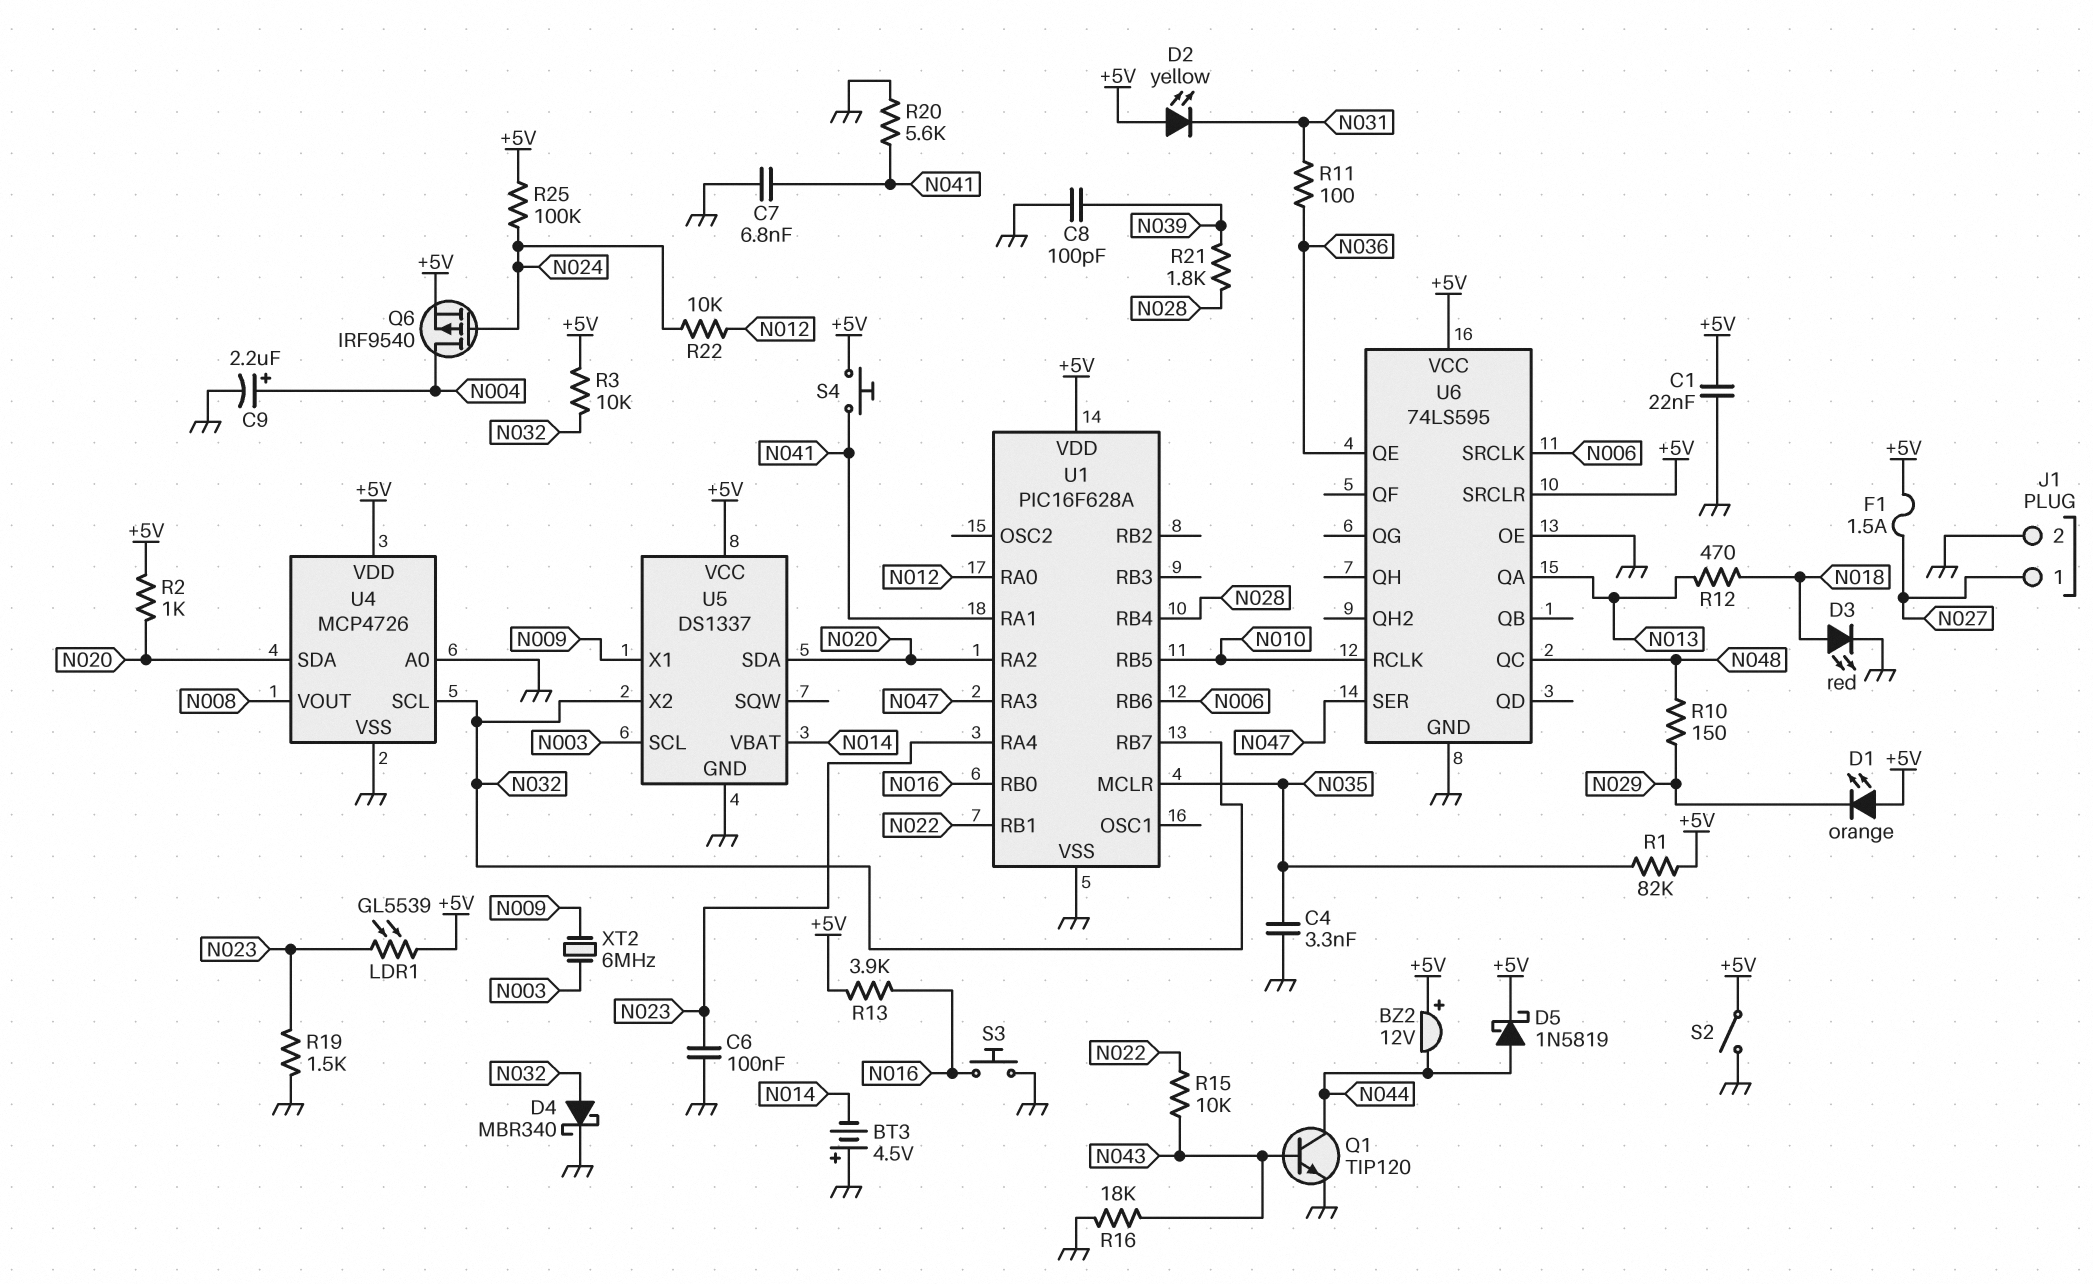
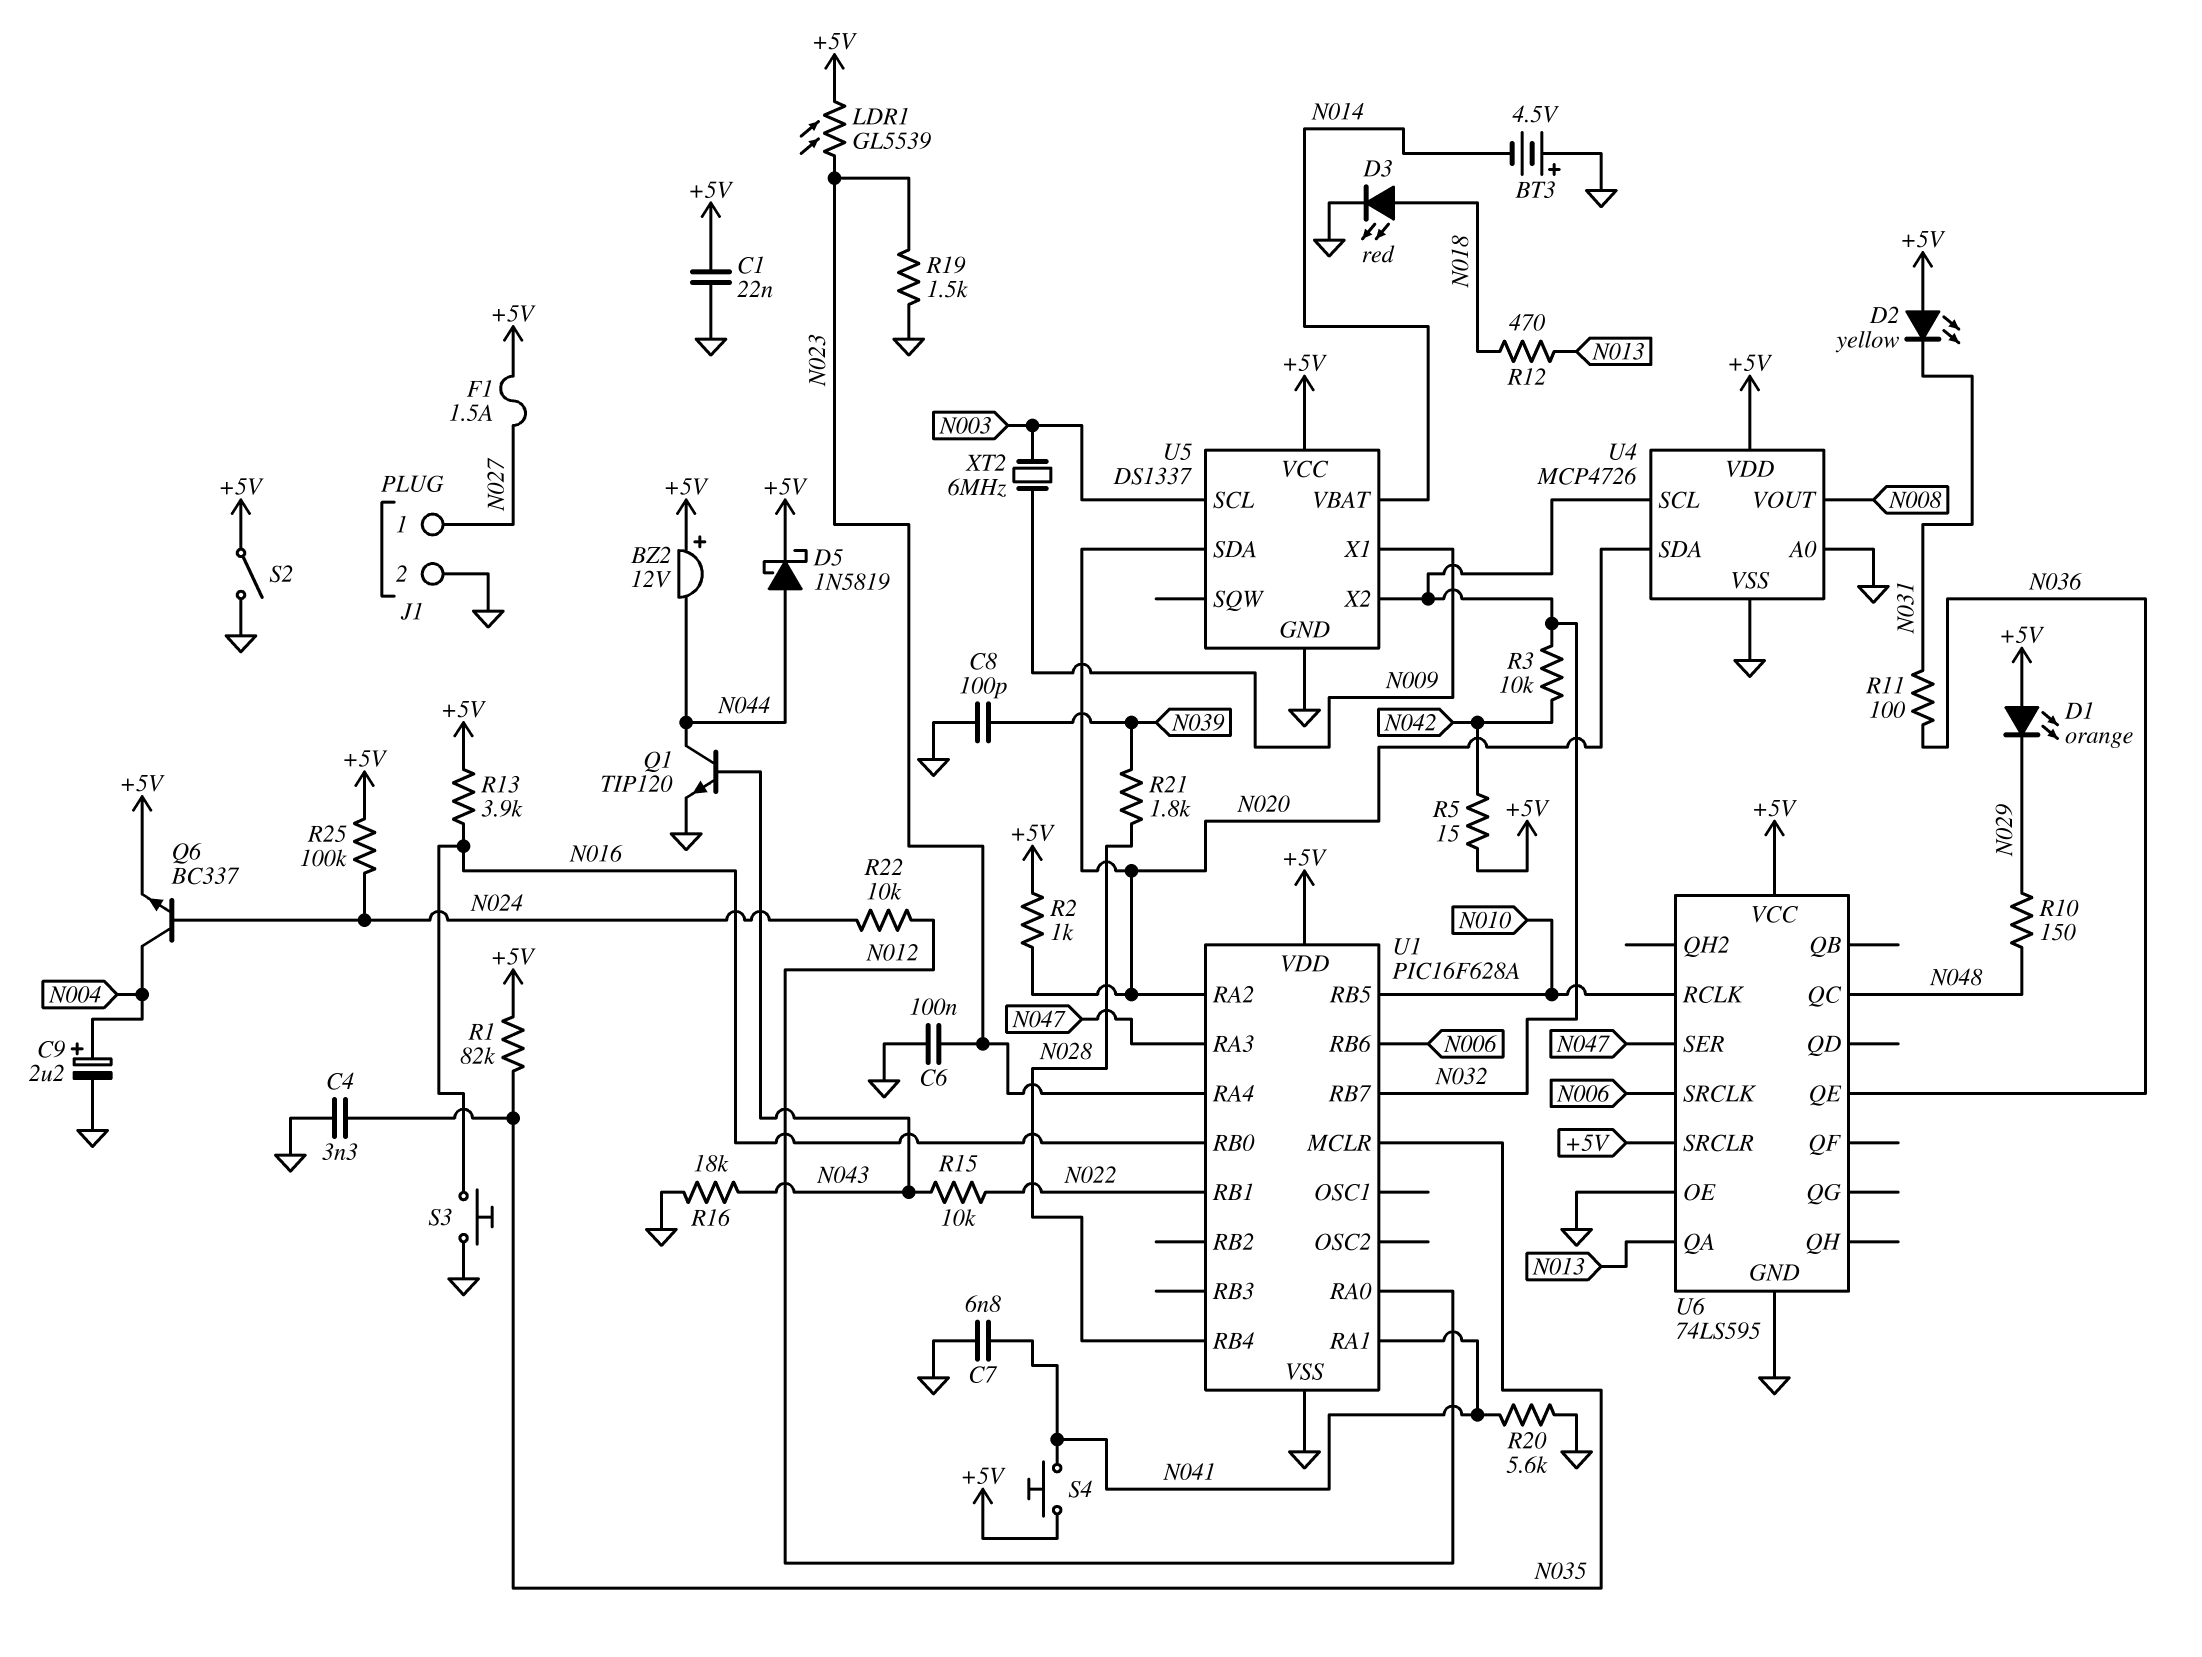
D4: schottky MBR340 (A N032, K GND) -> none
Q6: PMOS IRF9540 (G N024, D N004, S +5V) -> NPN BC337 (B N024, C N004, E +5V)
R3: 10k (+5V, N032) -> 10k (N032, N042)
R5: none -> 15 (+5V, N042)

